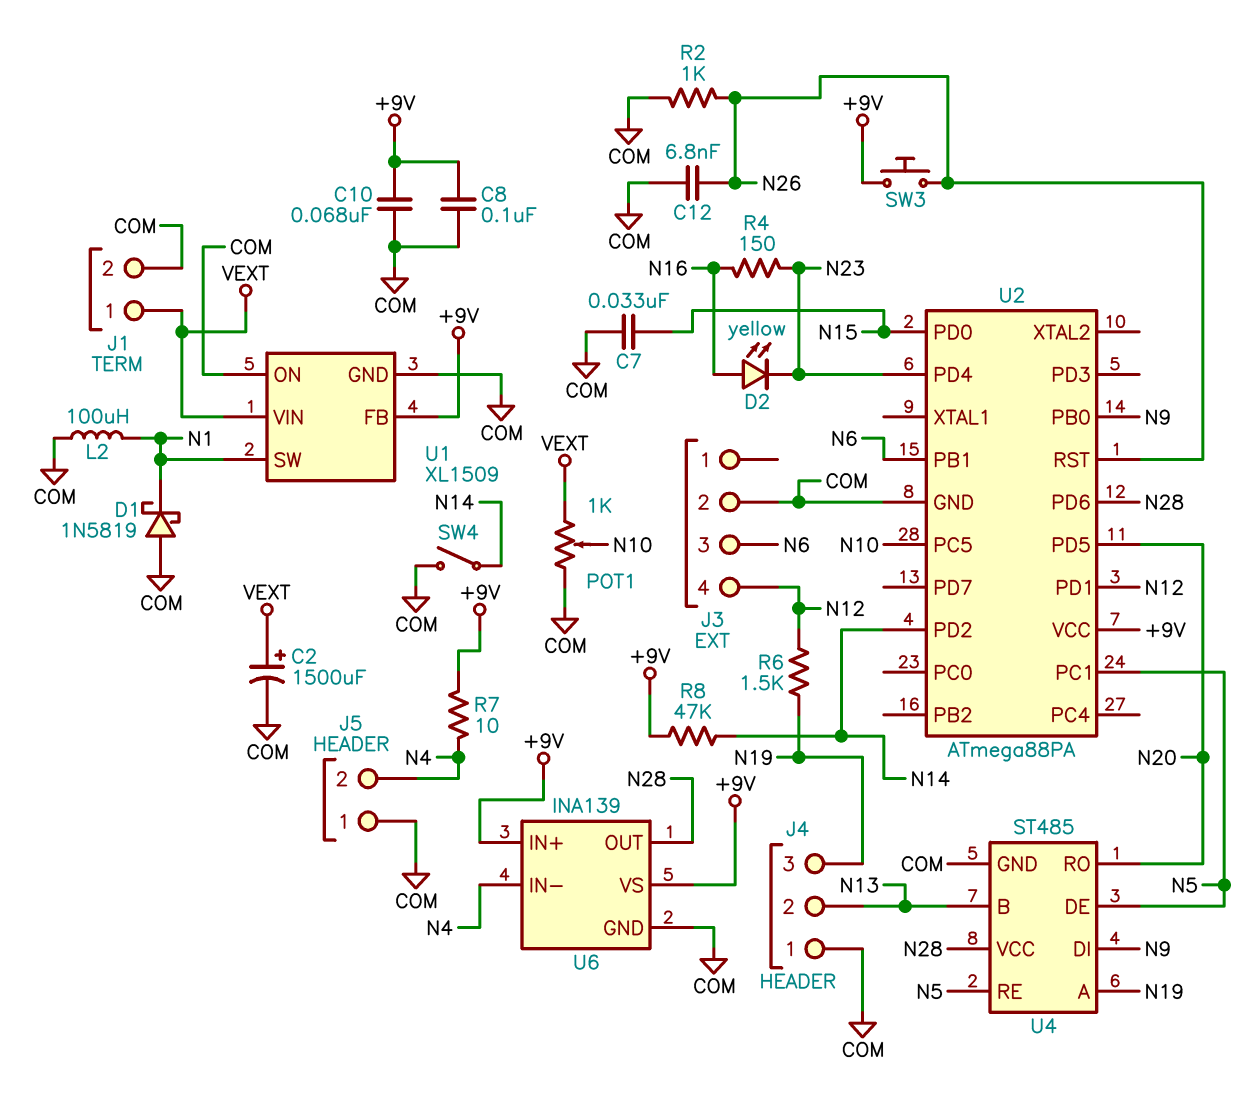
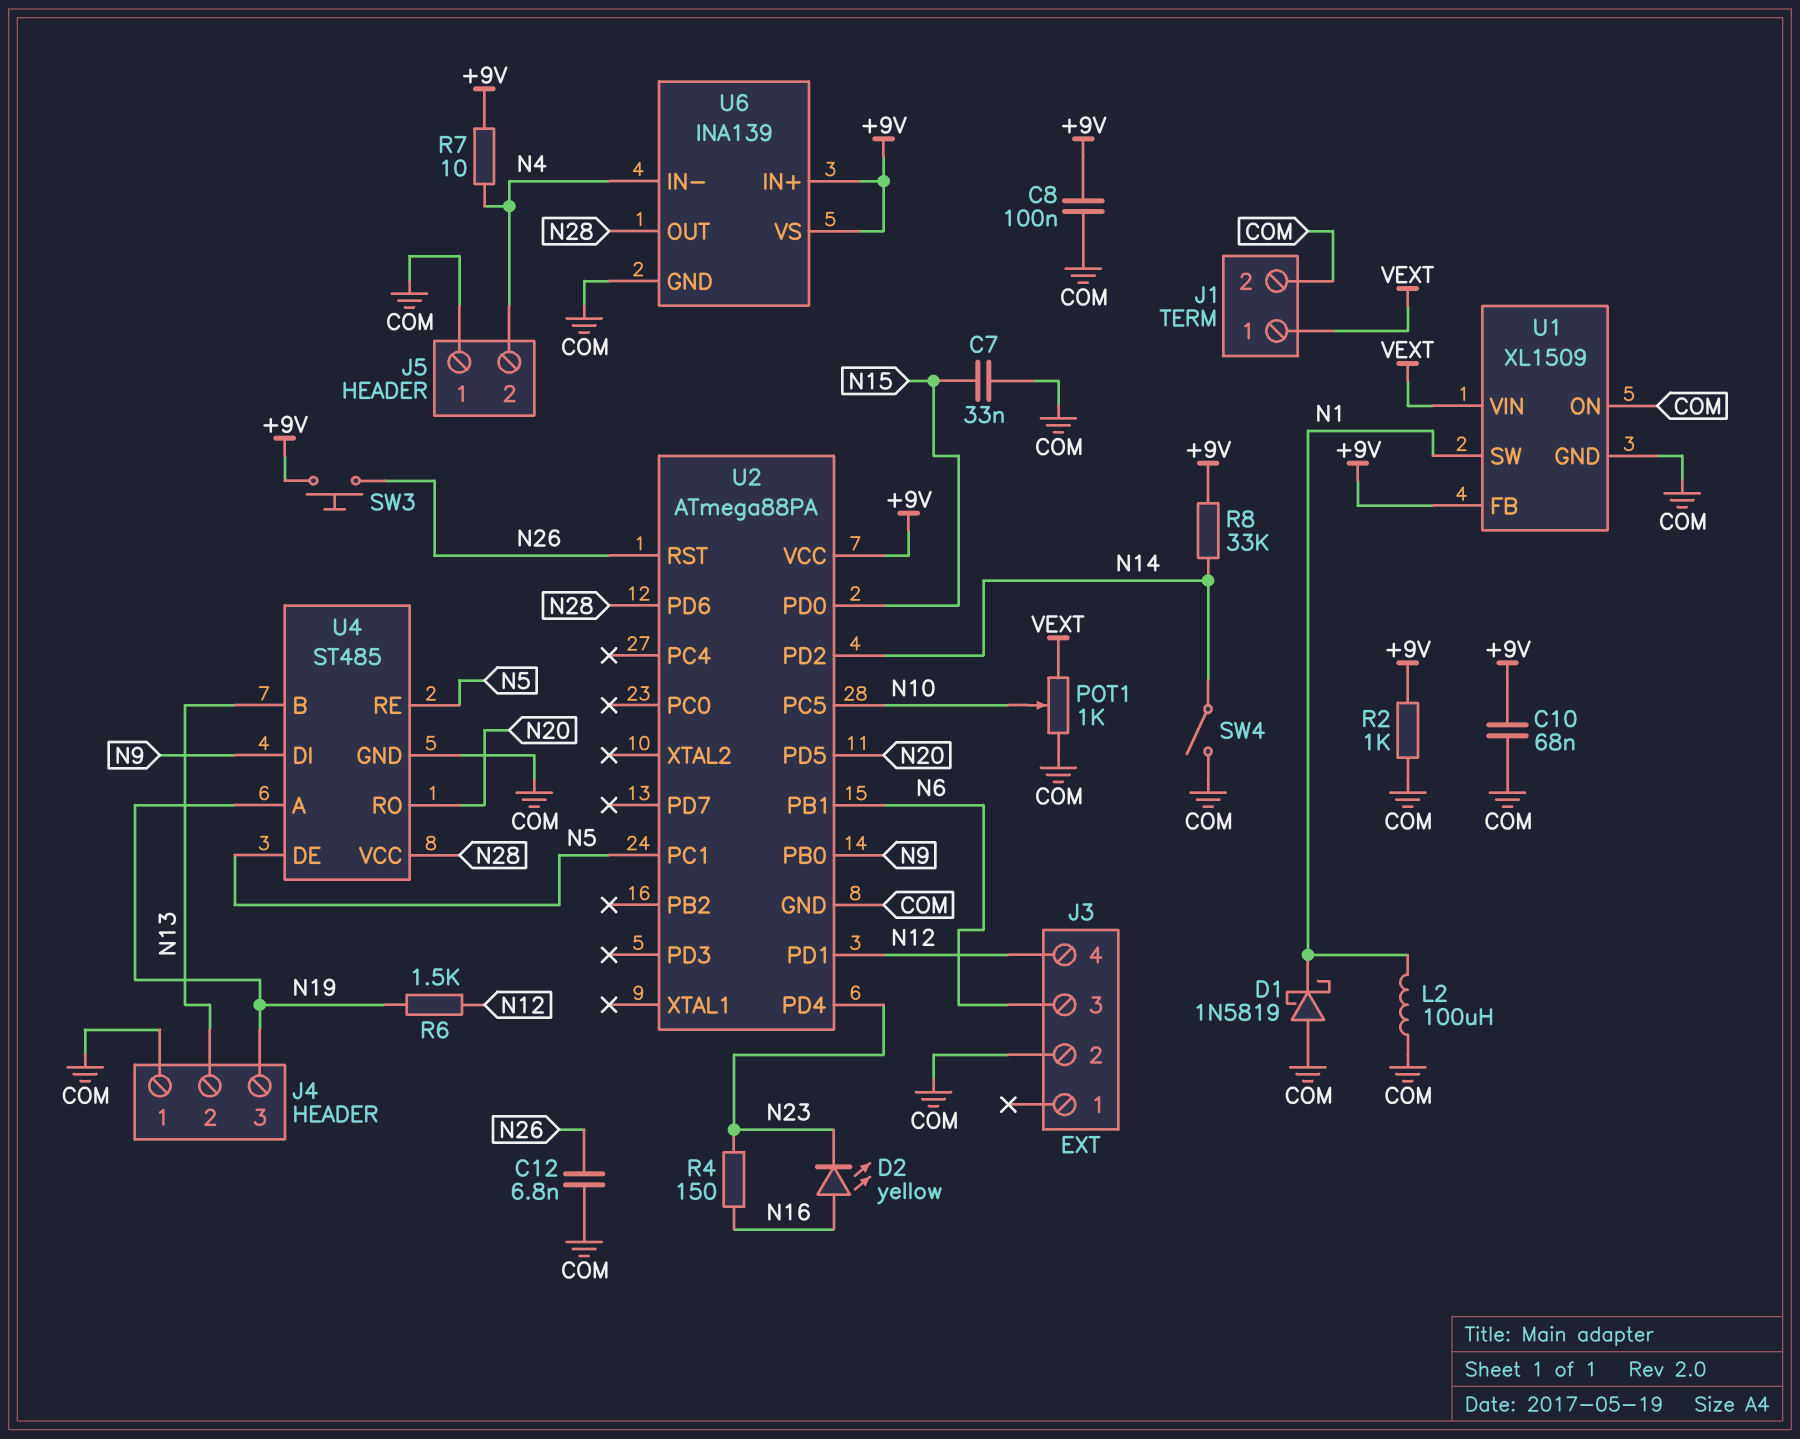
C2: 1500uF (plus VEXT, minus COM) -> none
R2: 1k (COM, N26) -> 1k (+9V, COM)
R8: 47k (+9V, N14) -> 33k (+9V, N14)

